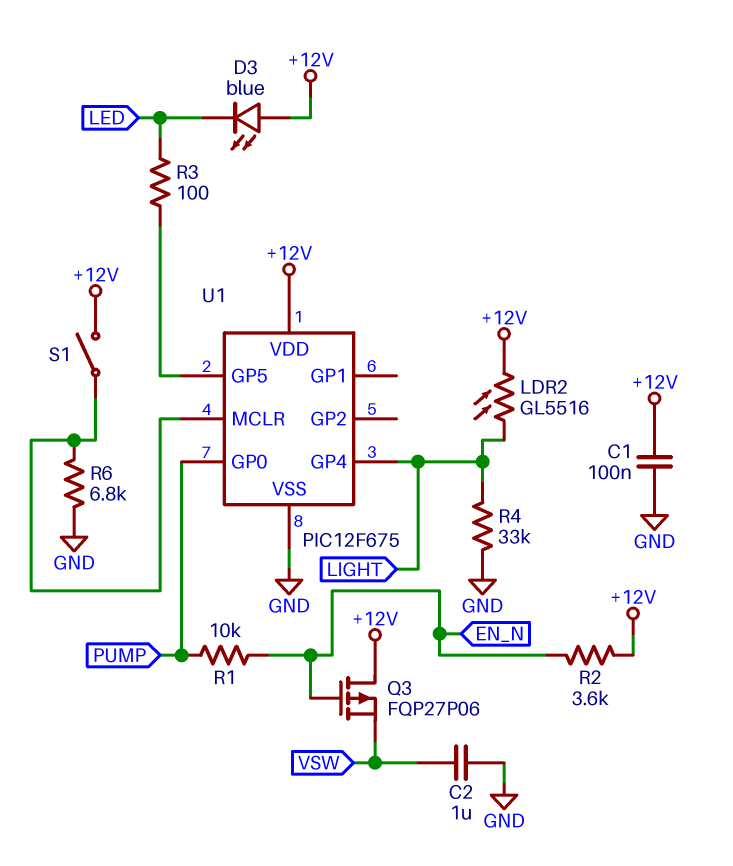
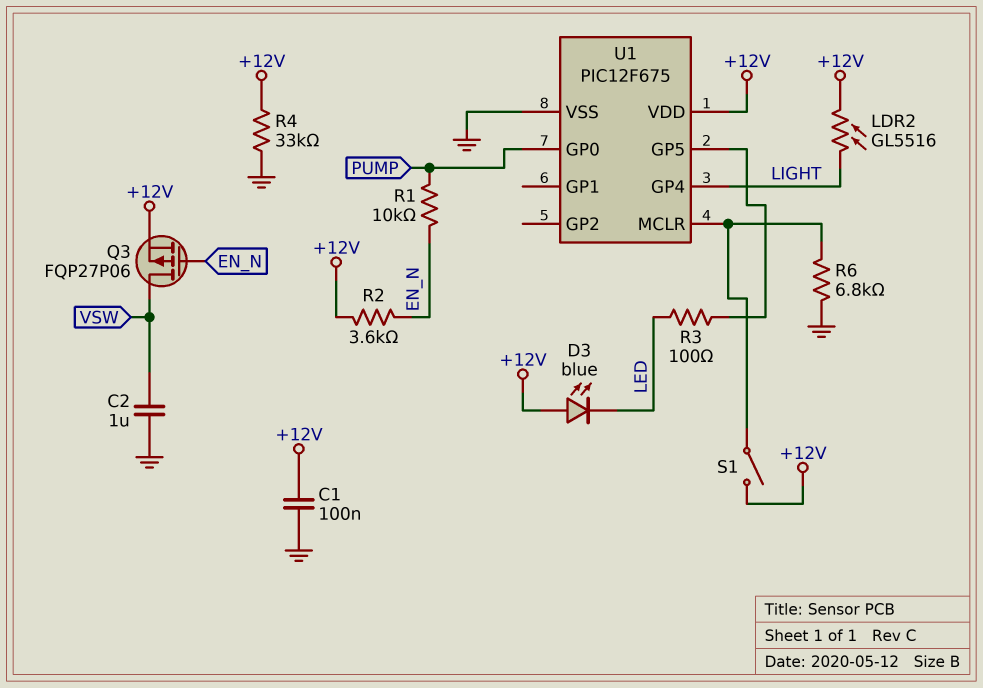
Q3: PMOS FQP27P06 (G EN_N, D +12V, S VSW) -> PMOS FQP27P06 (G EN_N, D VSW, S +12V)
R4: 33k (GND, LIGHT) -> 33k (+12V, GND)

